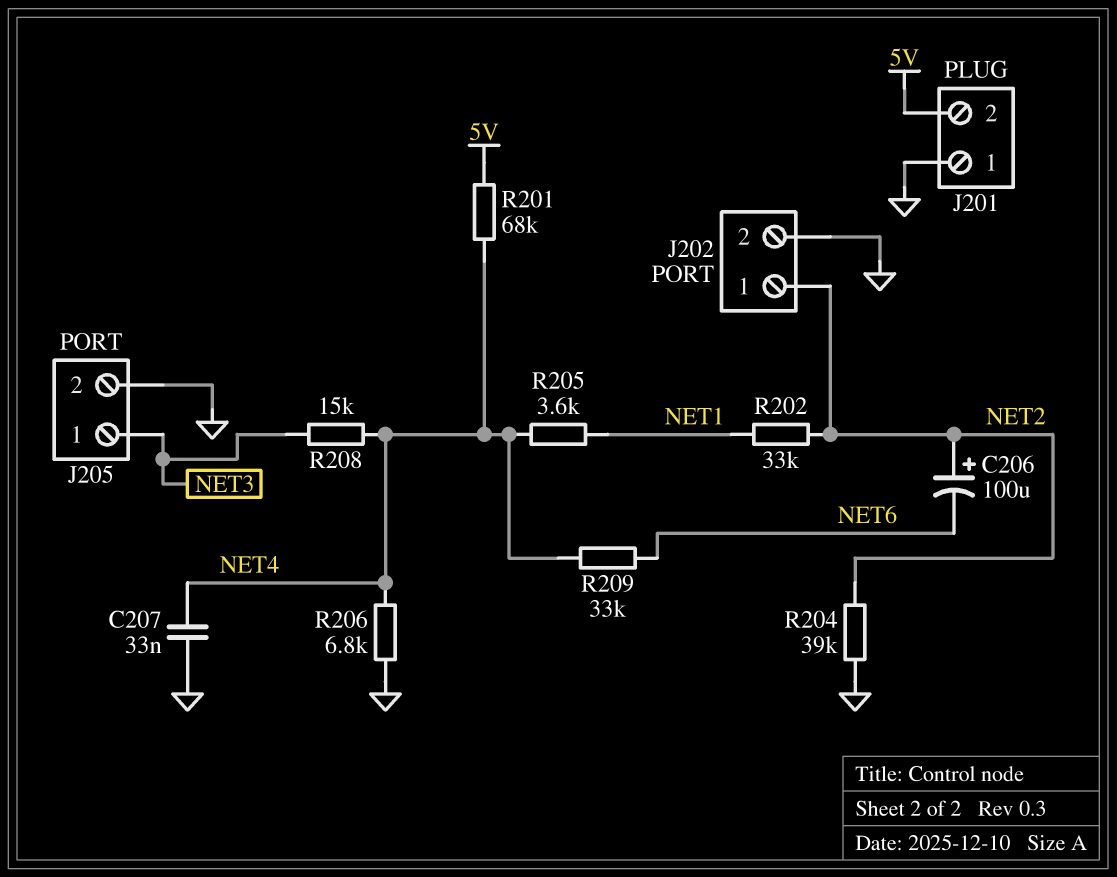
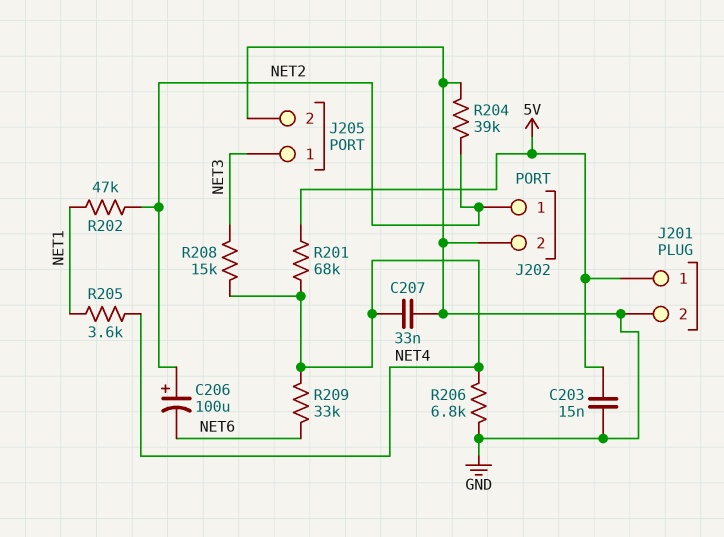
C203: none -> 15nF (5V, GND)
J201 pin 1: GND -> 5V
J201 pin 2: 5V -> GND
R202: 33k (NET1, NET2) -> 47k (NET1, NET2)

